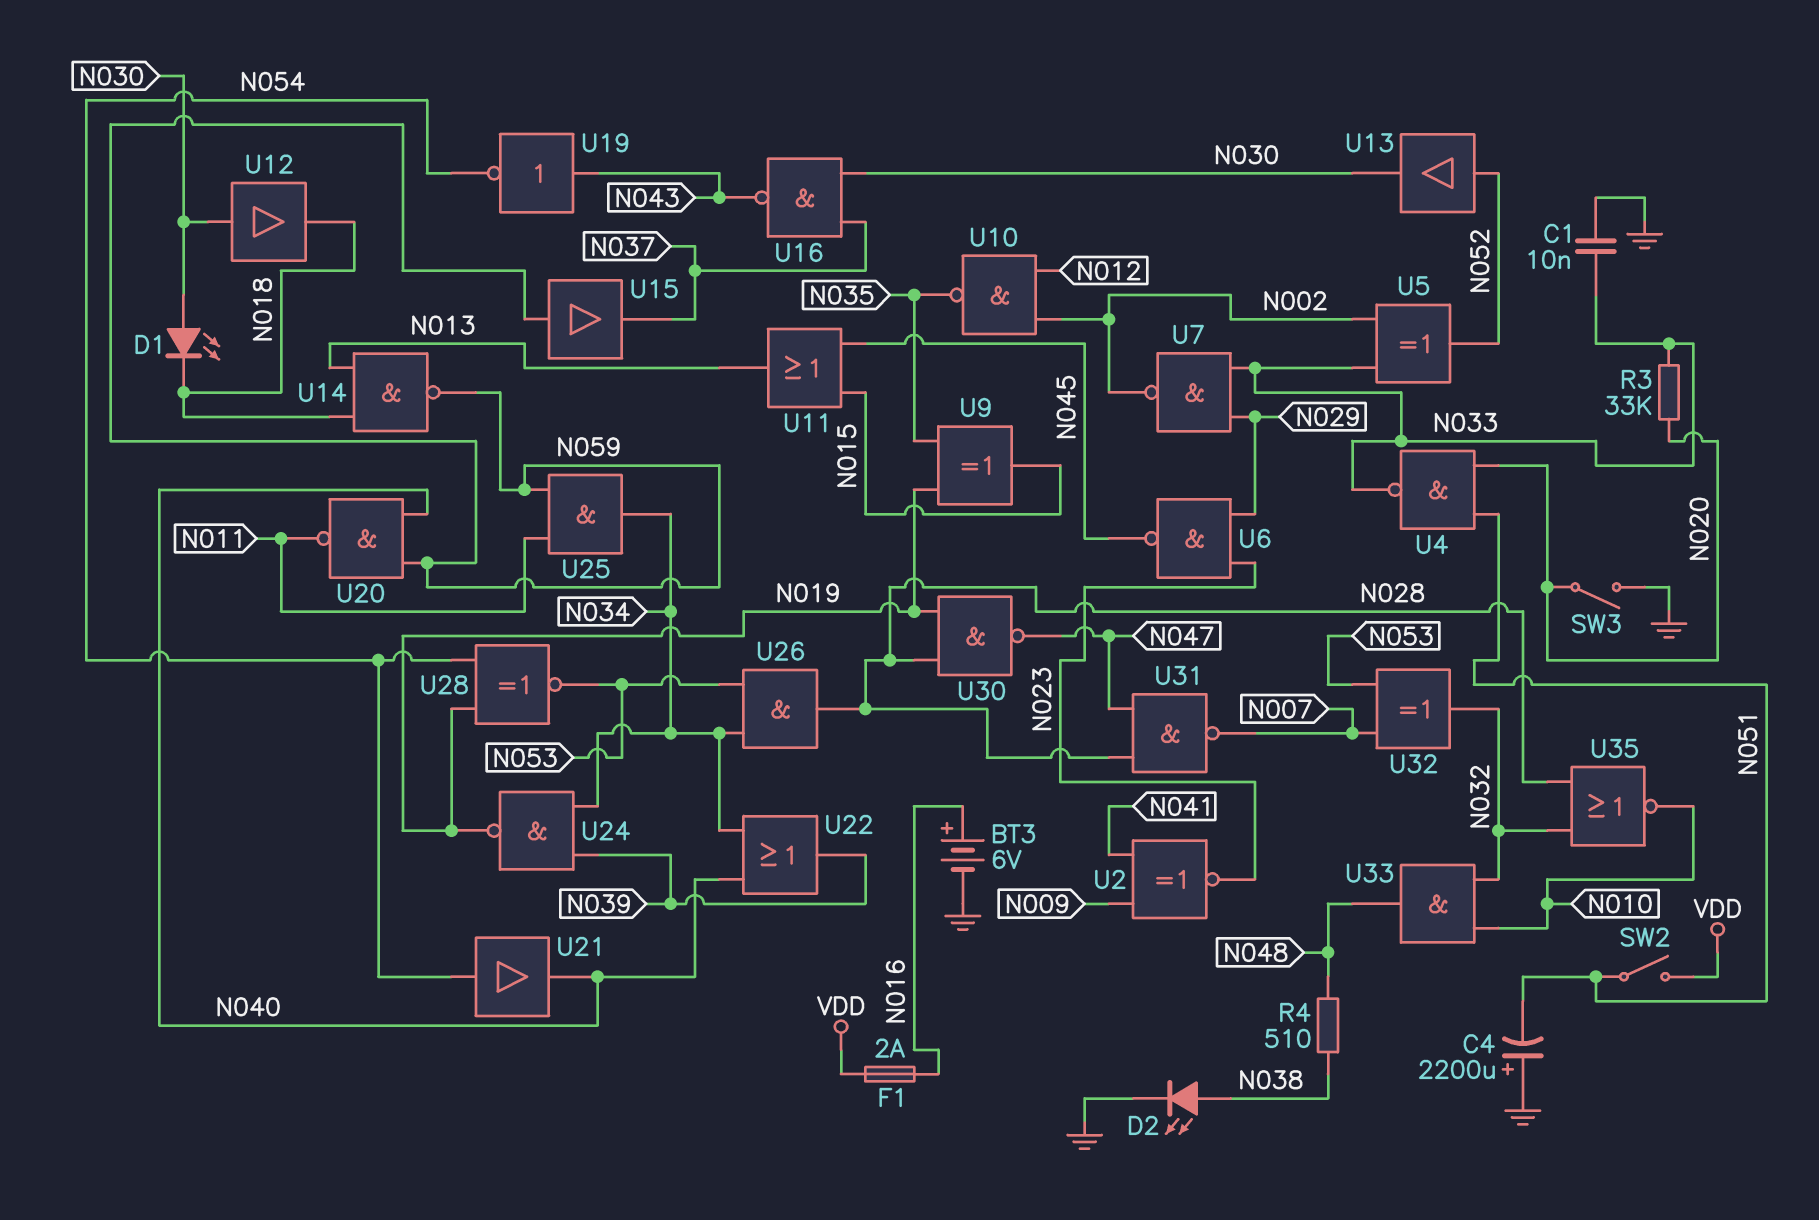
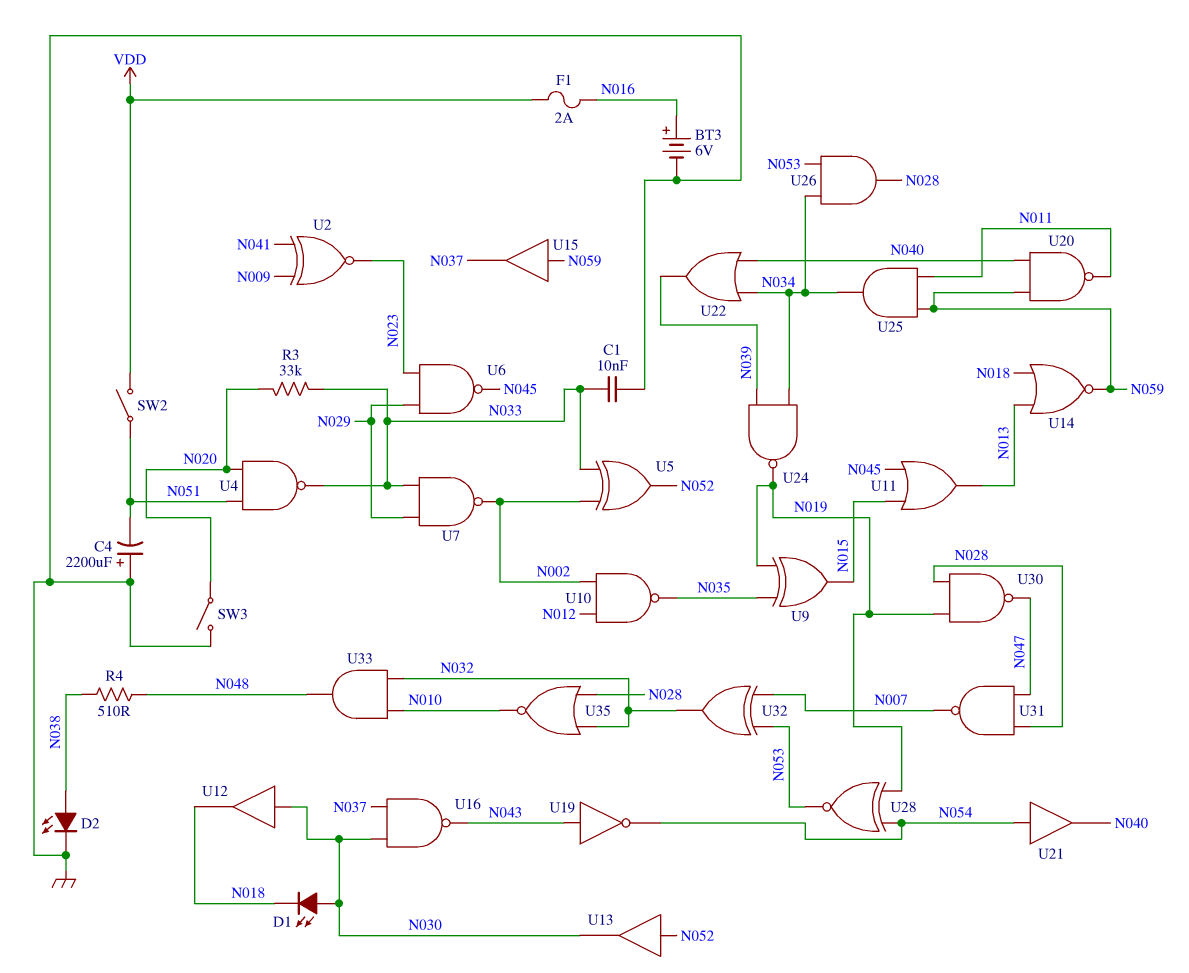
U14: NAND (in N013, in N018, out N059) -> NOR (in N013, in N018, out N059)

